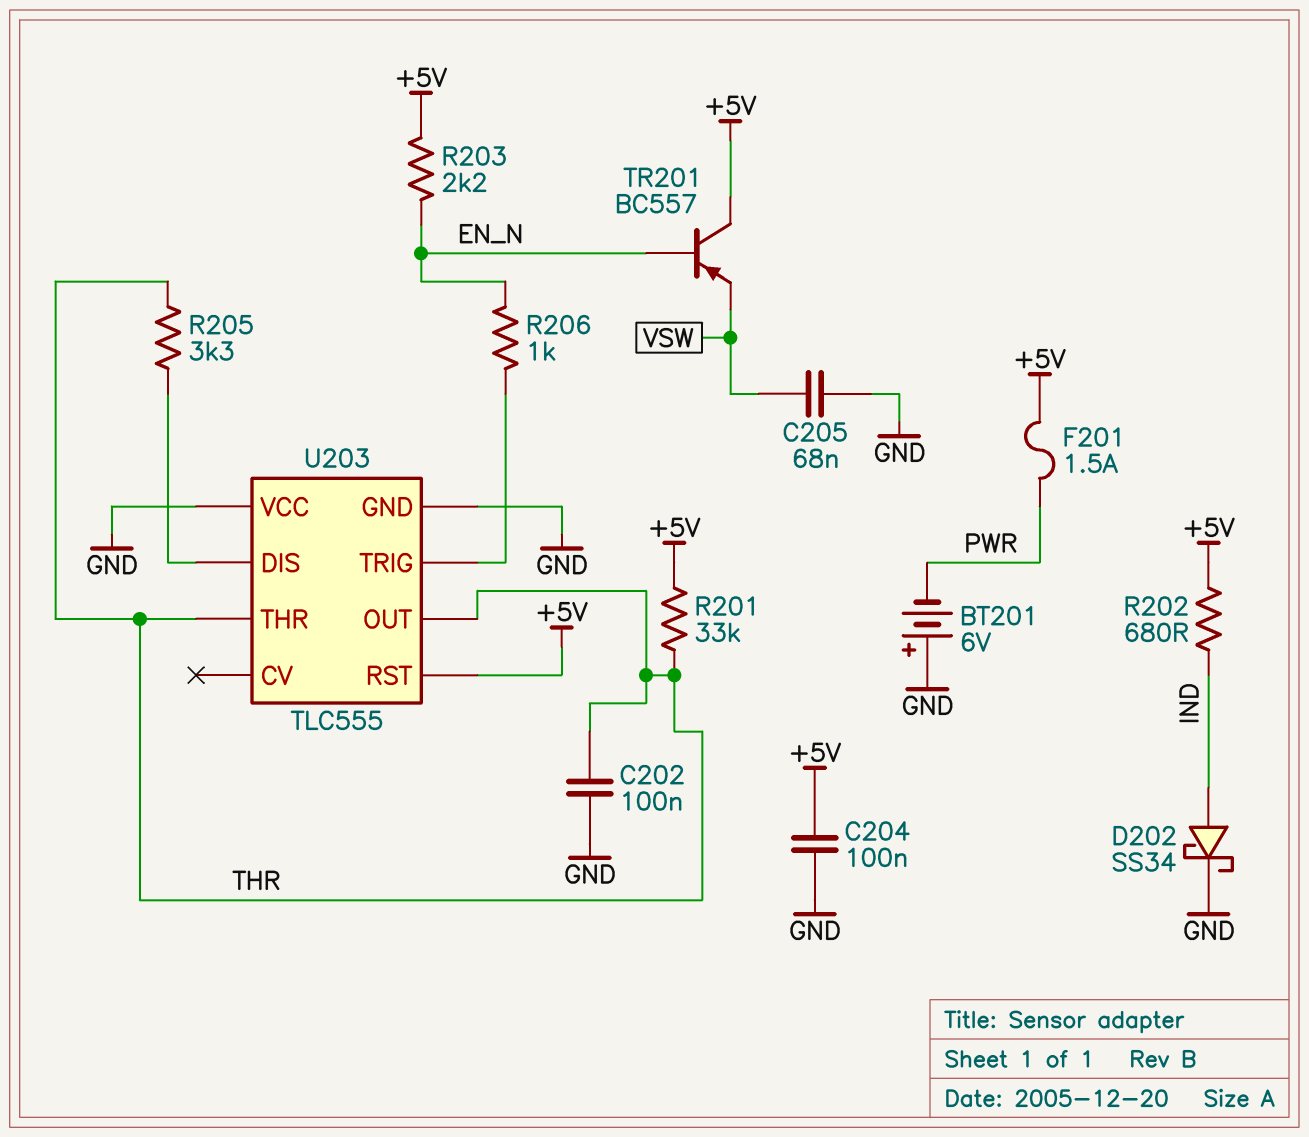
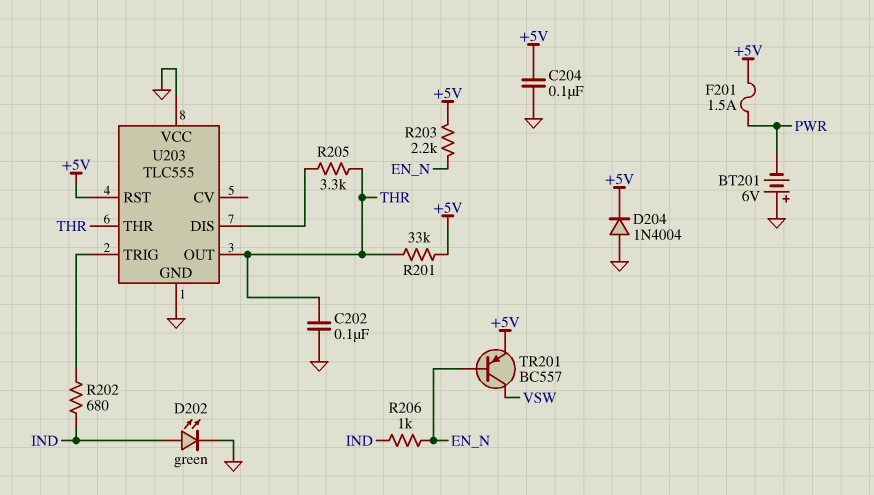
C205: 68nF (GND, VSW) -> none
D202: schottky SS34 (A IND, K GND) -> LED green (A IND, K GND)
D204: none -> diode 1N4004 (A GND, K +5V)
R202: 680 (+5V, IND) -> 680 (IND, U203/TRIG)
R206: 1k (EN_N, U203/TRIG) -> 1k (EN_N, IND)
TR201: PNP BC557 (B EN_N, C +5V, E VSW) -> PNP BC557 (B EN_N, C VSW, E +5V)

